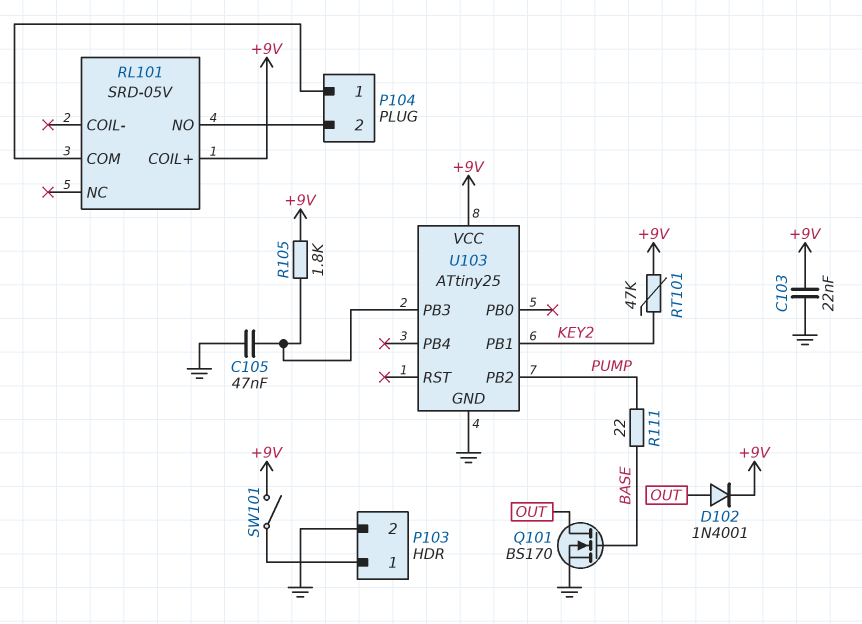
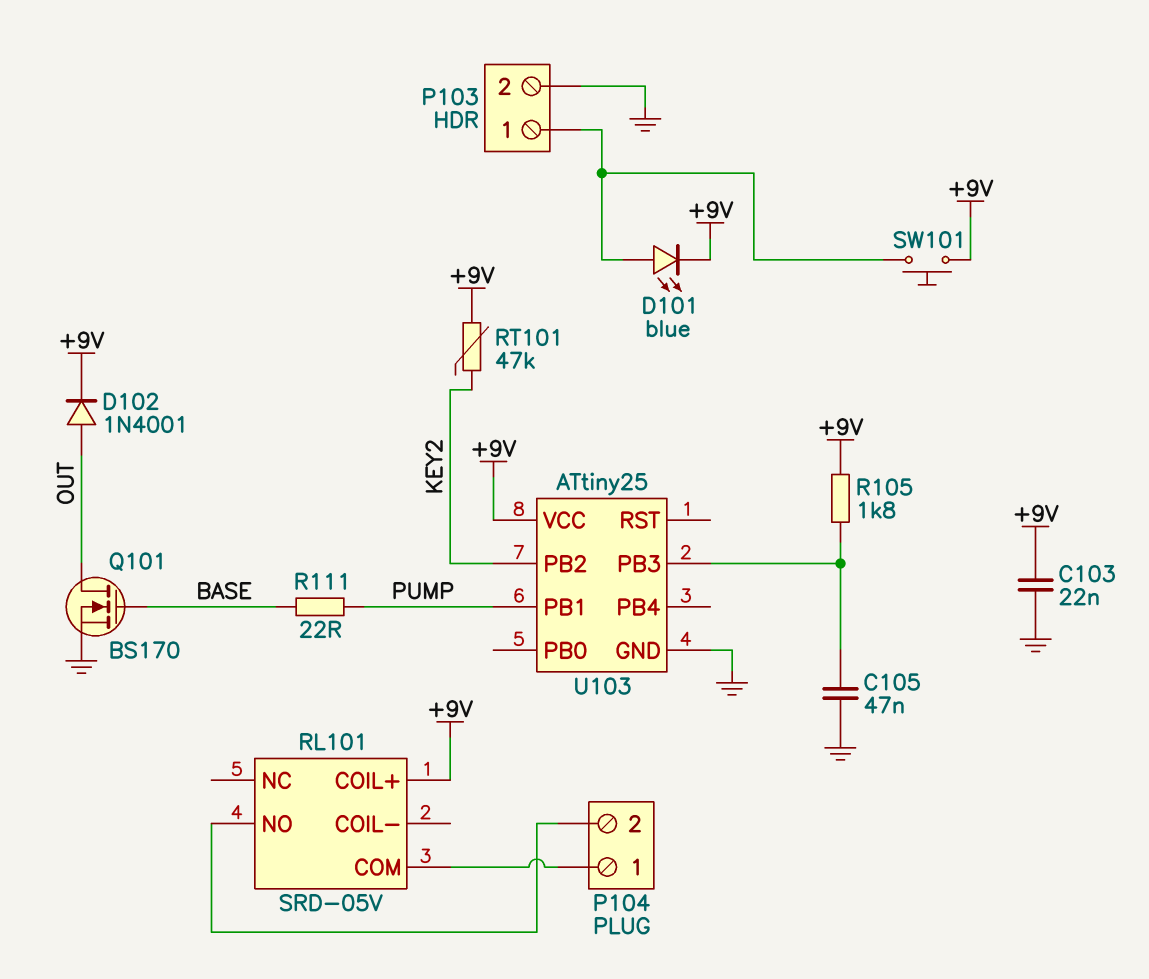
D101: none -> LED blue (A P103/1, K +9V)
SW101: switch (+9V, P103/1) -> button (+9V, P103/1)
U103 pin PB1: KEY2 -> PUMP
U103 pin PB2: PUMP -> KEY2

